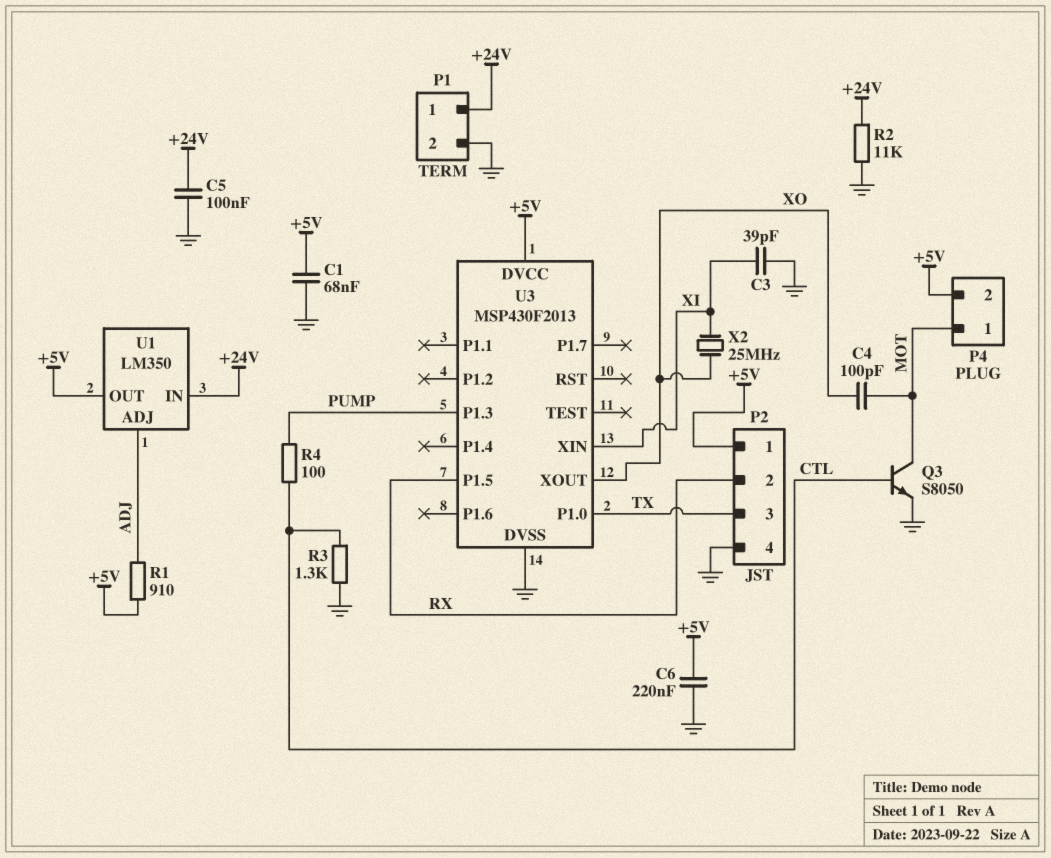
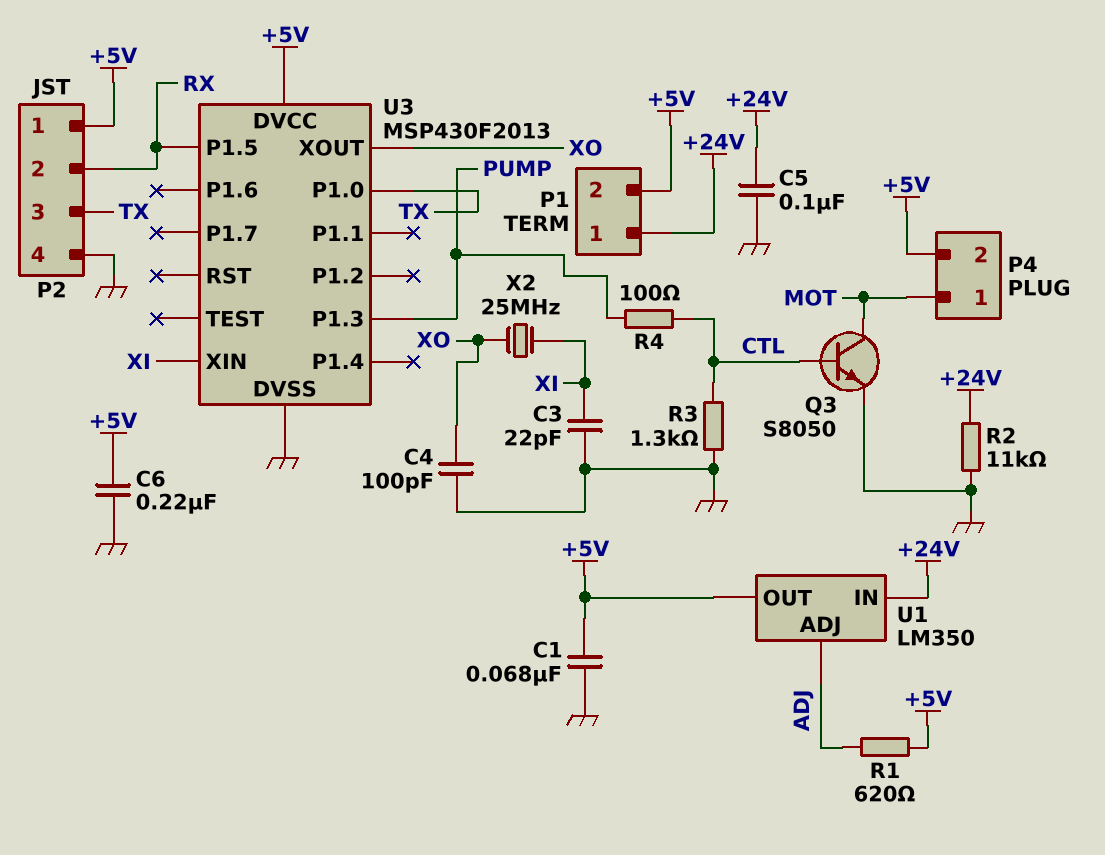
C3: 39pF (GND, XI) -> 22pF (GND, XI)
C4: 100pF (MOT, XO) -> 100pF (GND, XO)
P1 pin 2: GND -> +5V
R1: 910 (+5V, ADJ) -> 620 (+5V, ADJ)

